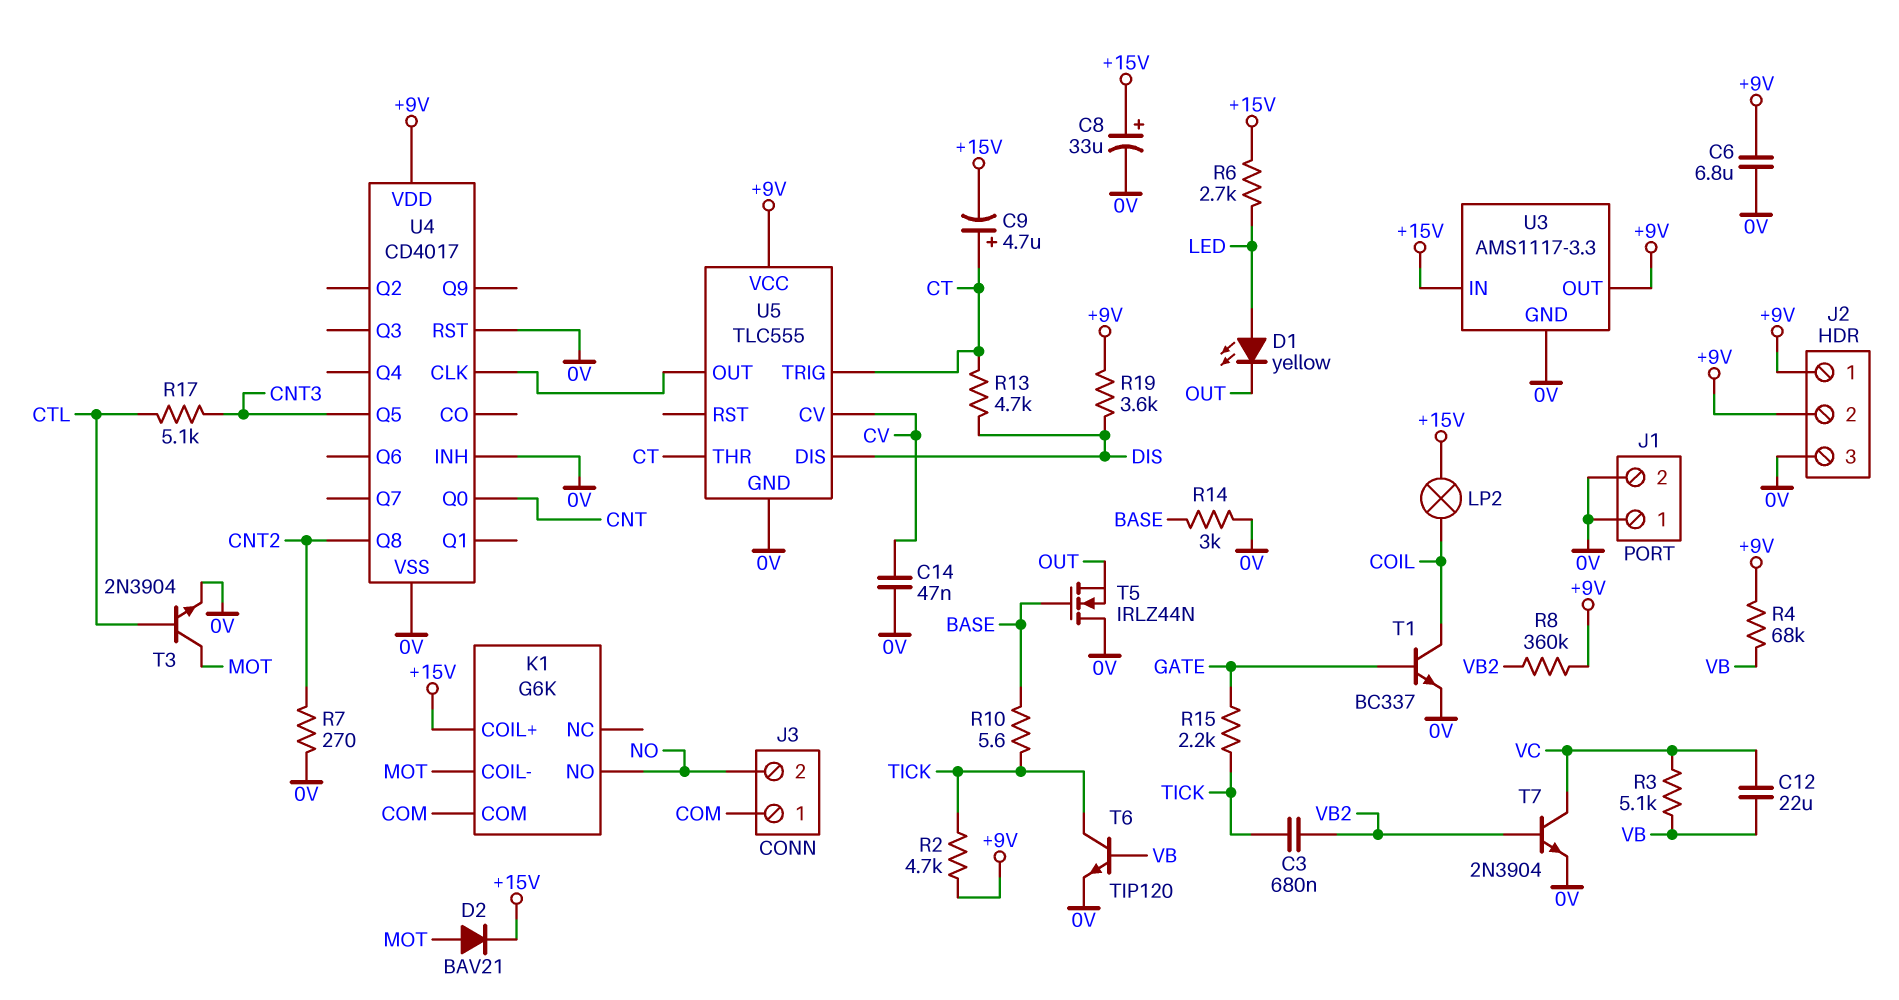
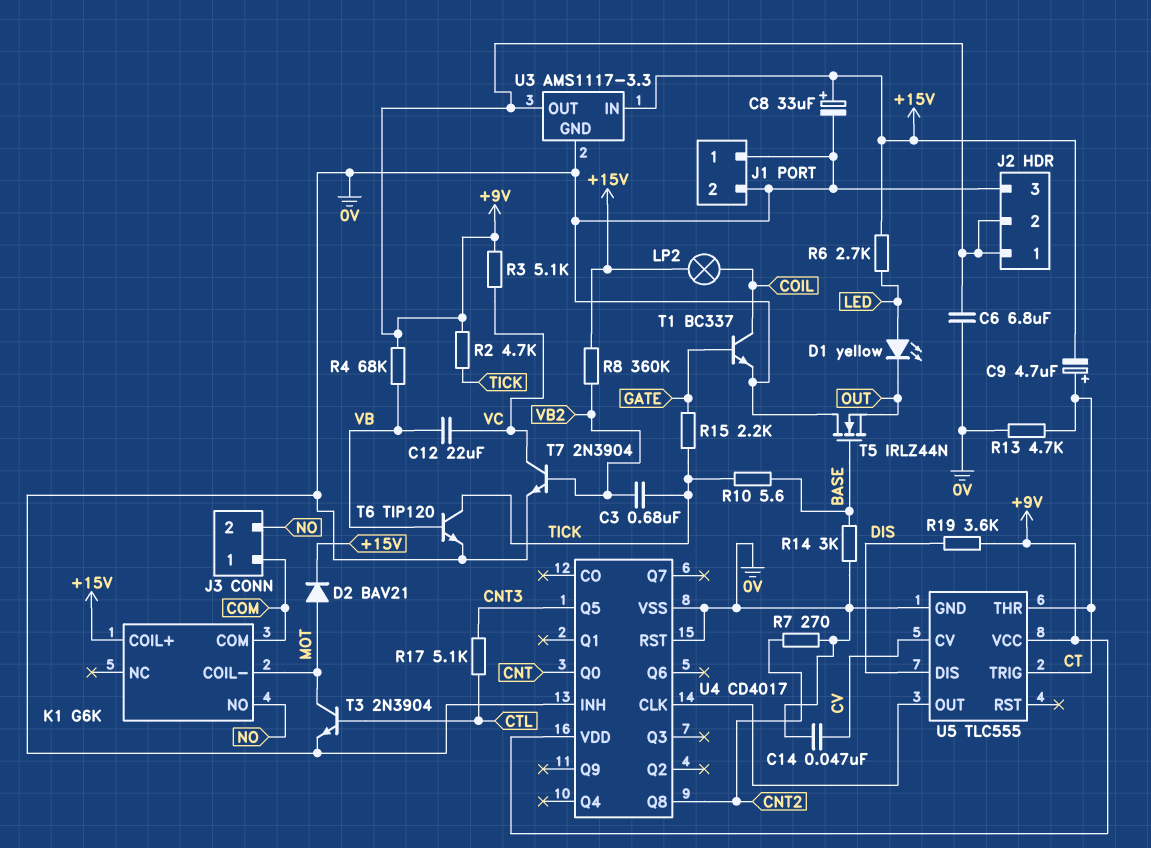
R3: 5.1k (VB, VC) -> 5.1k (+9V, VC)
R8: 360k (+9V, VB2) -> 360k (+15V, VB2)
R13: 4.7k (CT, DIS) -> 4.7k (0V, CT)

